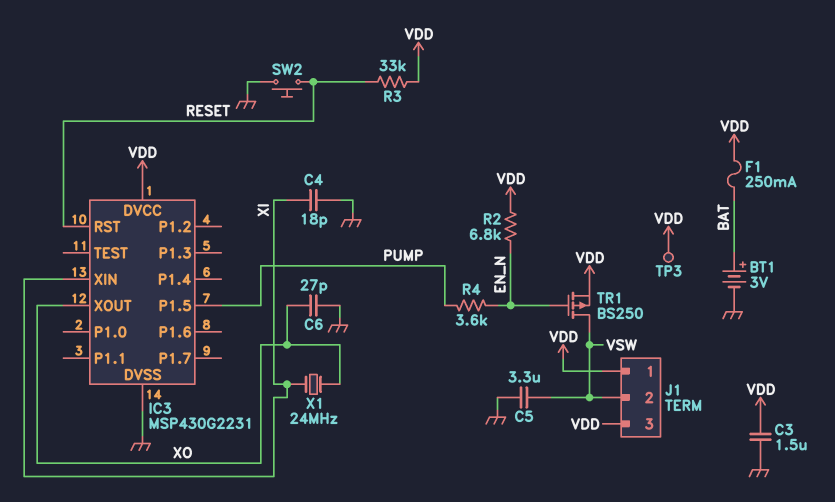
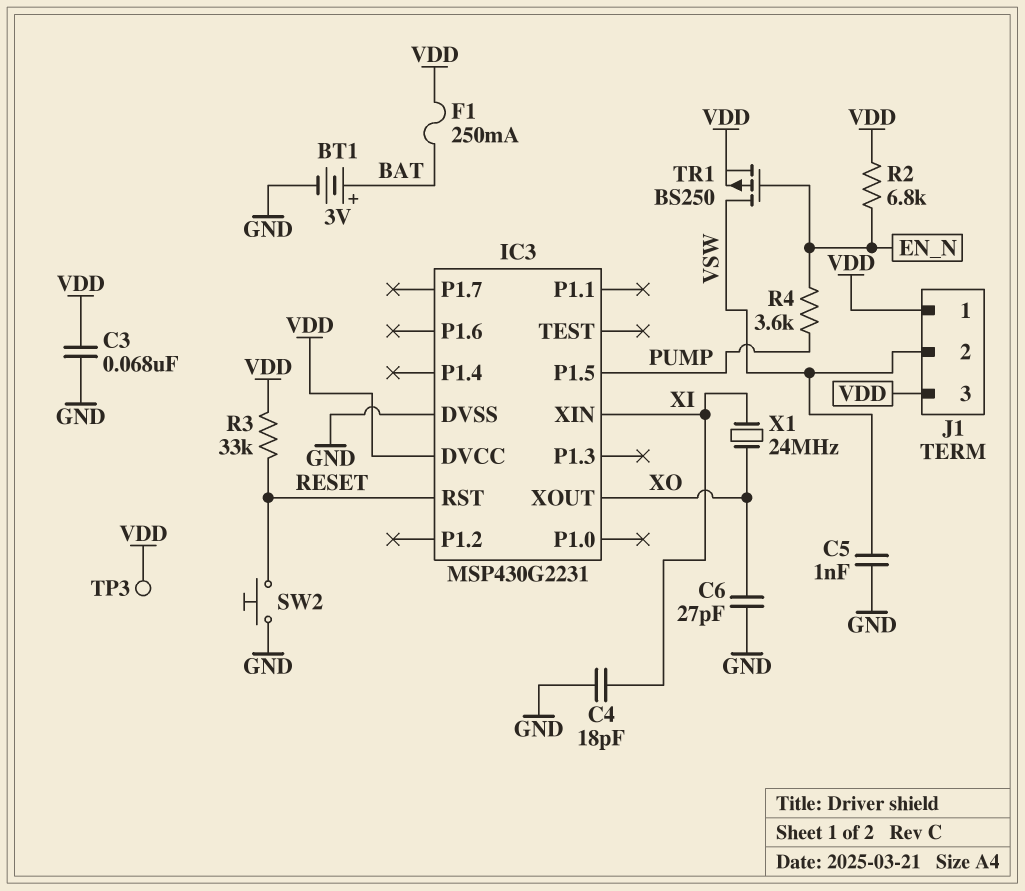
C3: 1.5uF (GND, VDD) -> 68nF (GND, VDD)
C5: 3.3uF (GND, VSW) -> 1nF (GND, VSW)

